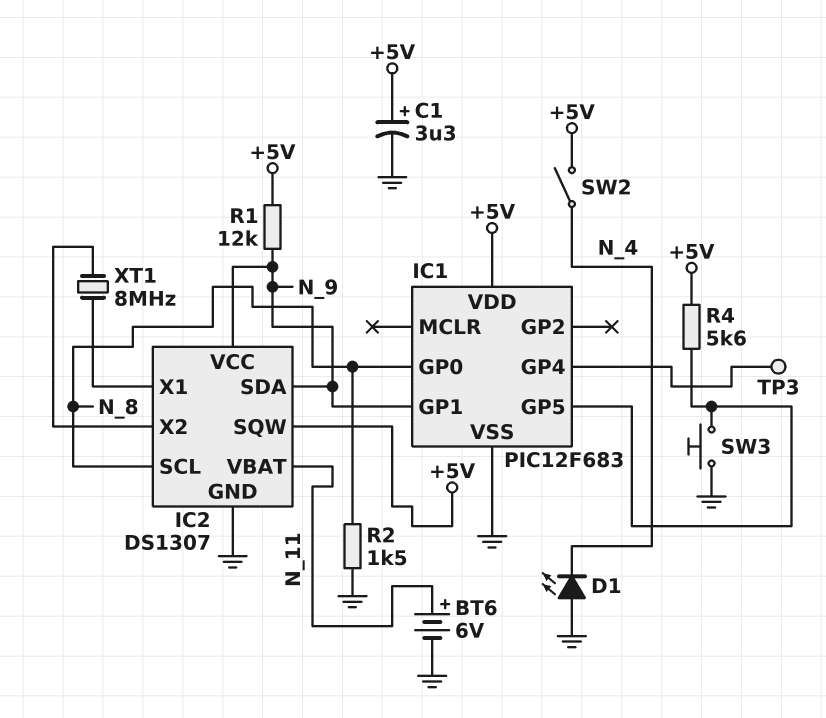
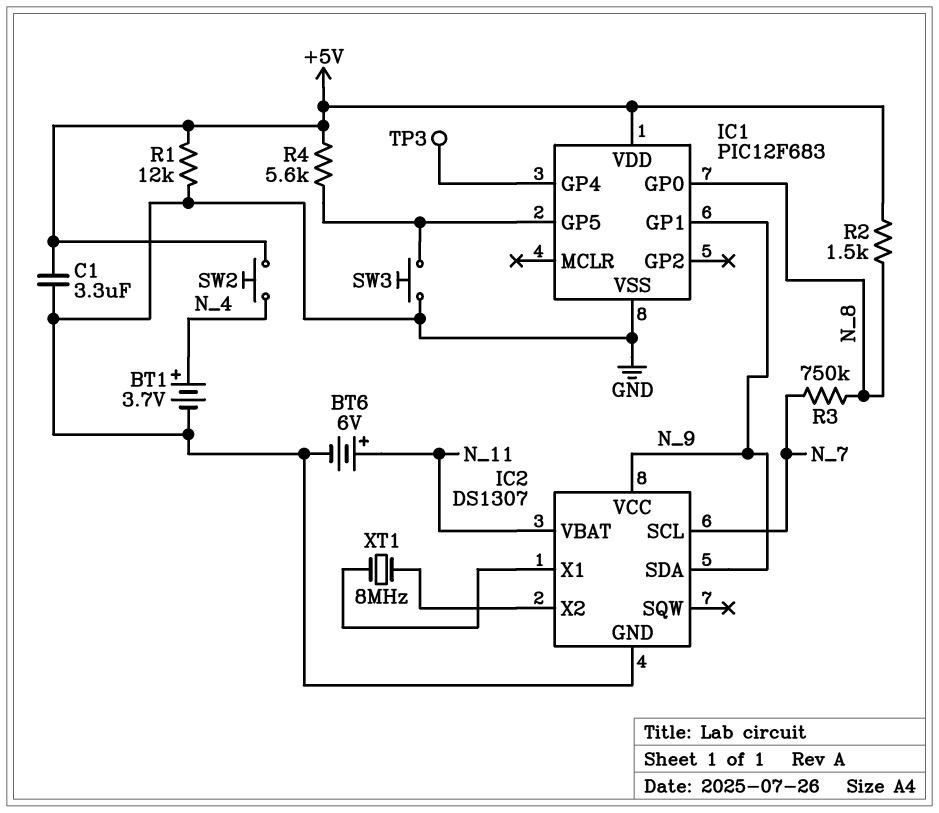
BT1: none -> 3.7V (plus N_4, minus GND)
C1: 3.3uF (plus +5V, minus GND) -> 3.3uF (+5V, GND)
D1: LED (A GND, K N_4) -> none
IC2 pin SCL: N_8 -> N_7
IC2 pin SQW: +5V -> none
R1: 12k (+5V, N_9) -> 12k (+5V, GND)
R2: 1.5k (GND, N_8) -> 1.5k (+5V, N_8)
R3: none -> 750k (N_7, N_8)
SW2: switch (+5V, N_4) -> button (+5V, N_4)

